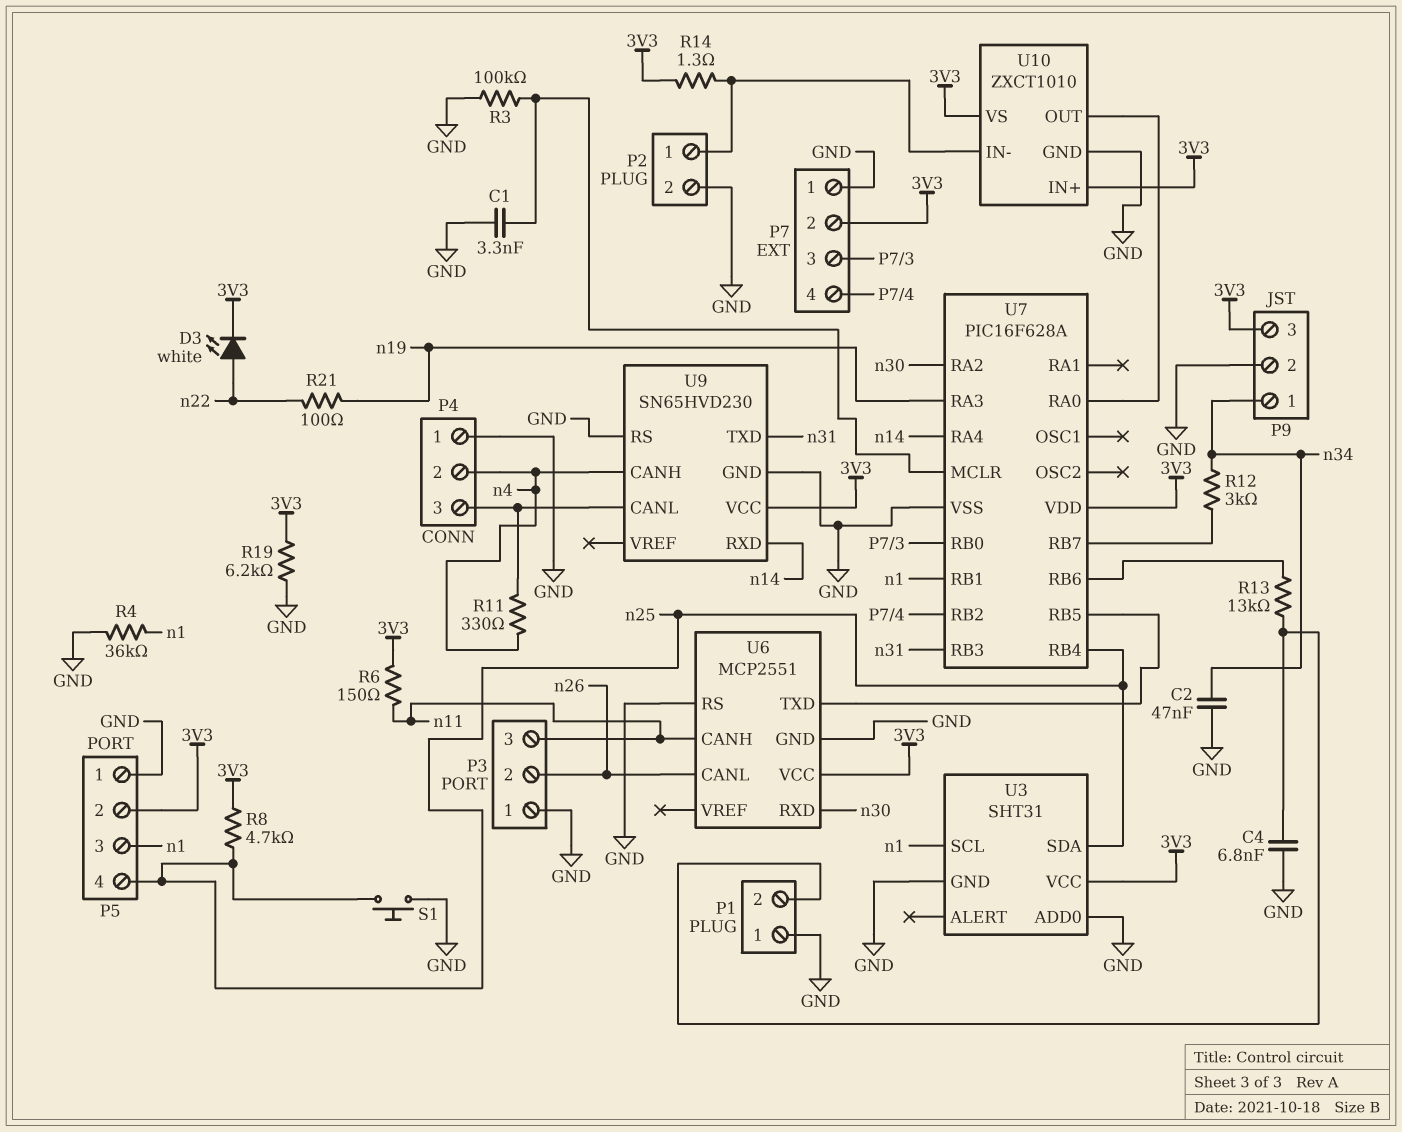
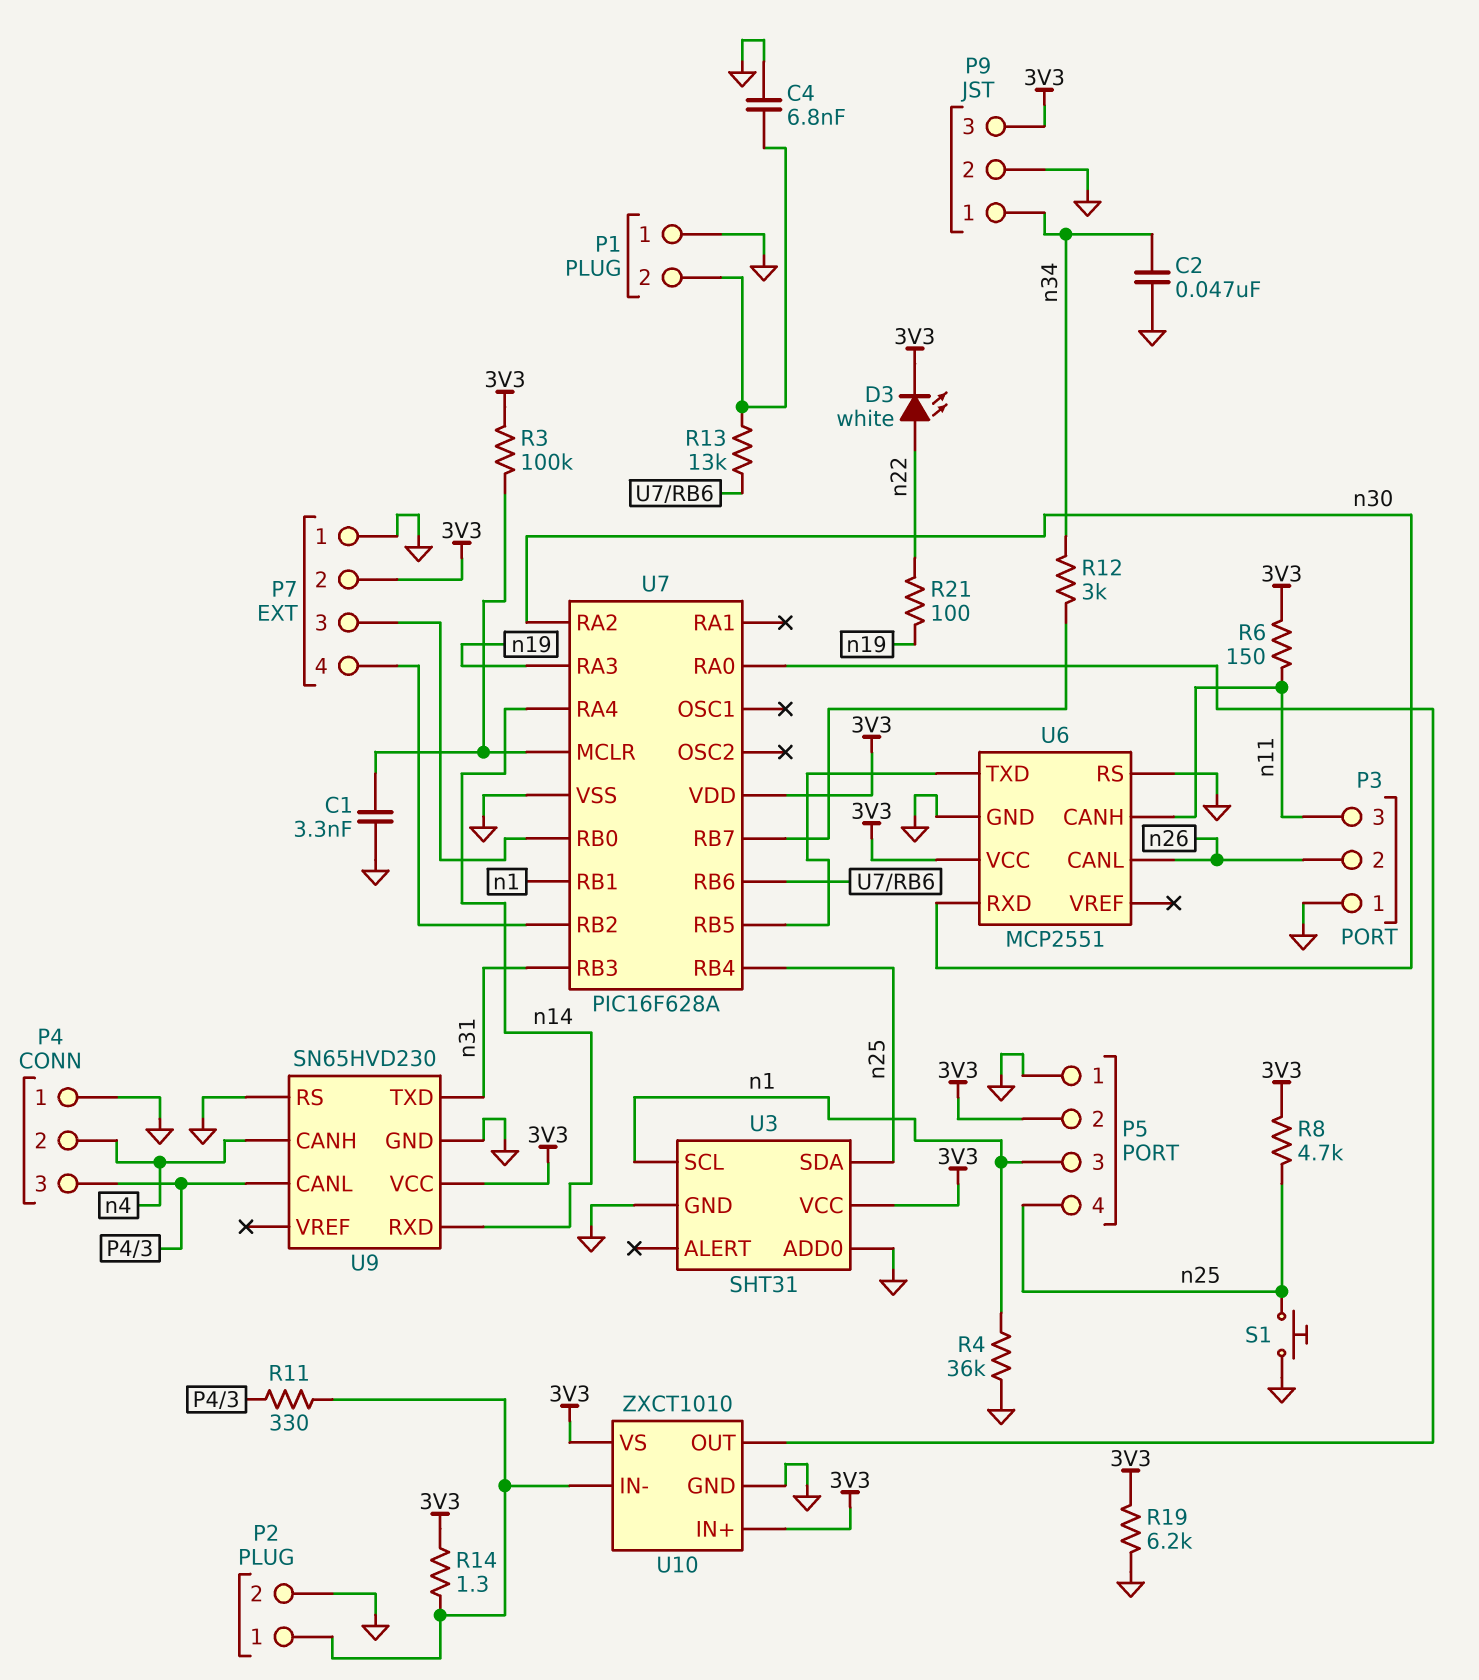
R3: 100k (GND, U7/MCLR) -> 100k (3V3, U7/MCLR)
R11: 330 (P4/3, n4) -> 330 (P2/1, P4/3)

